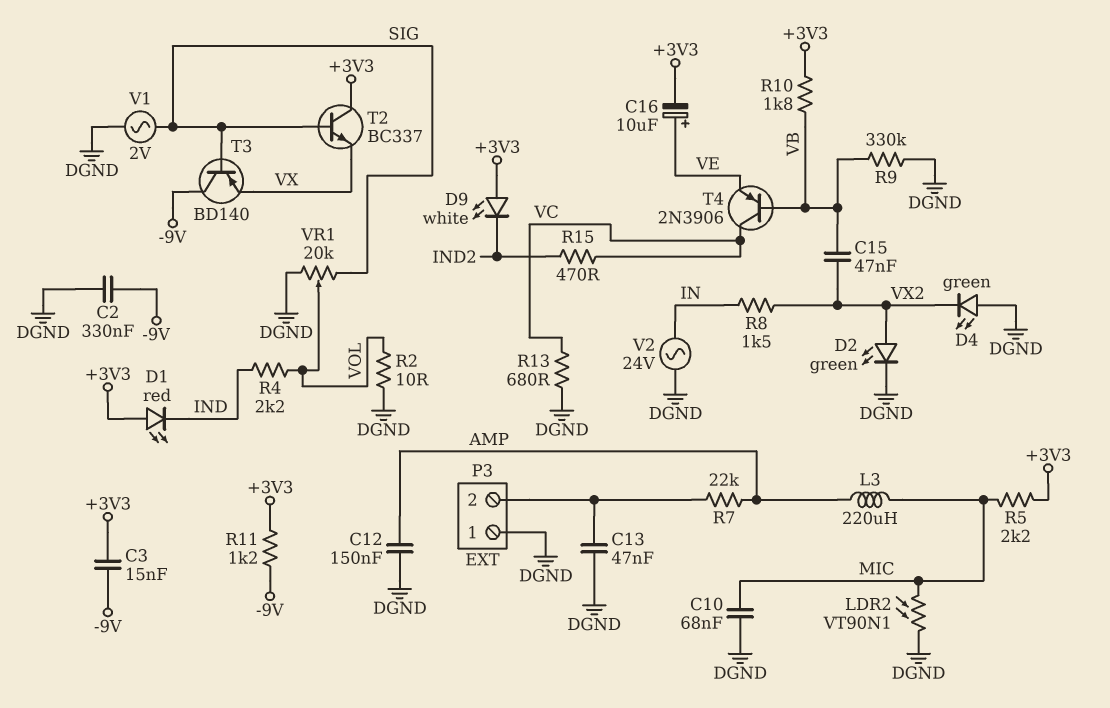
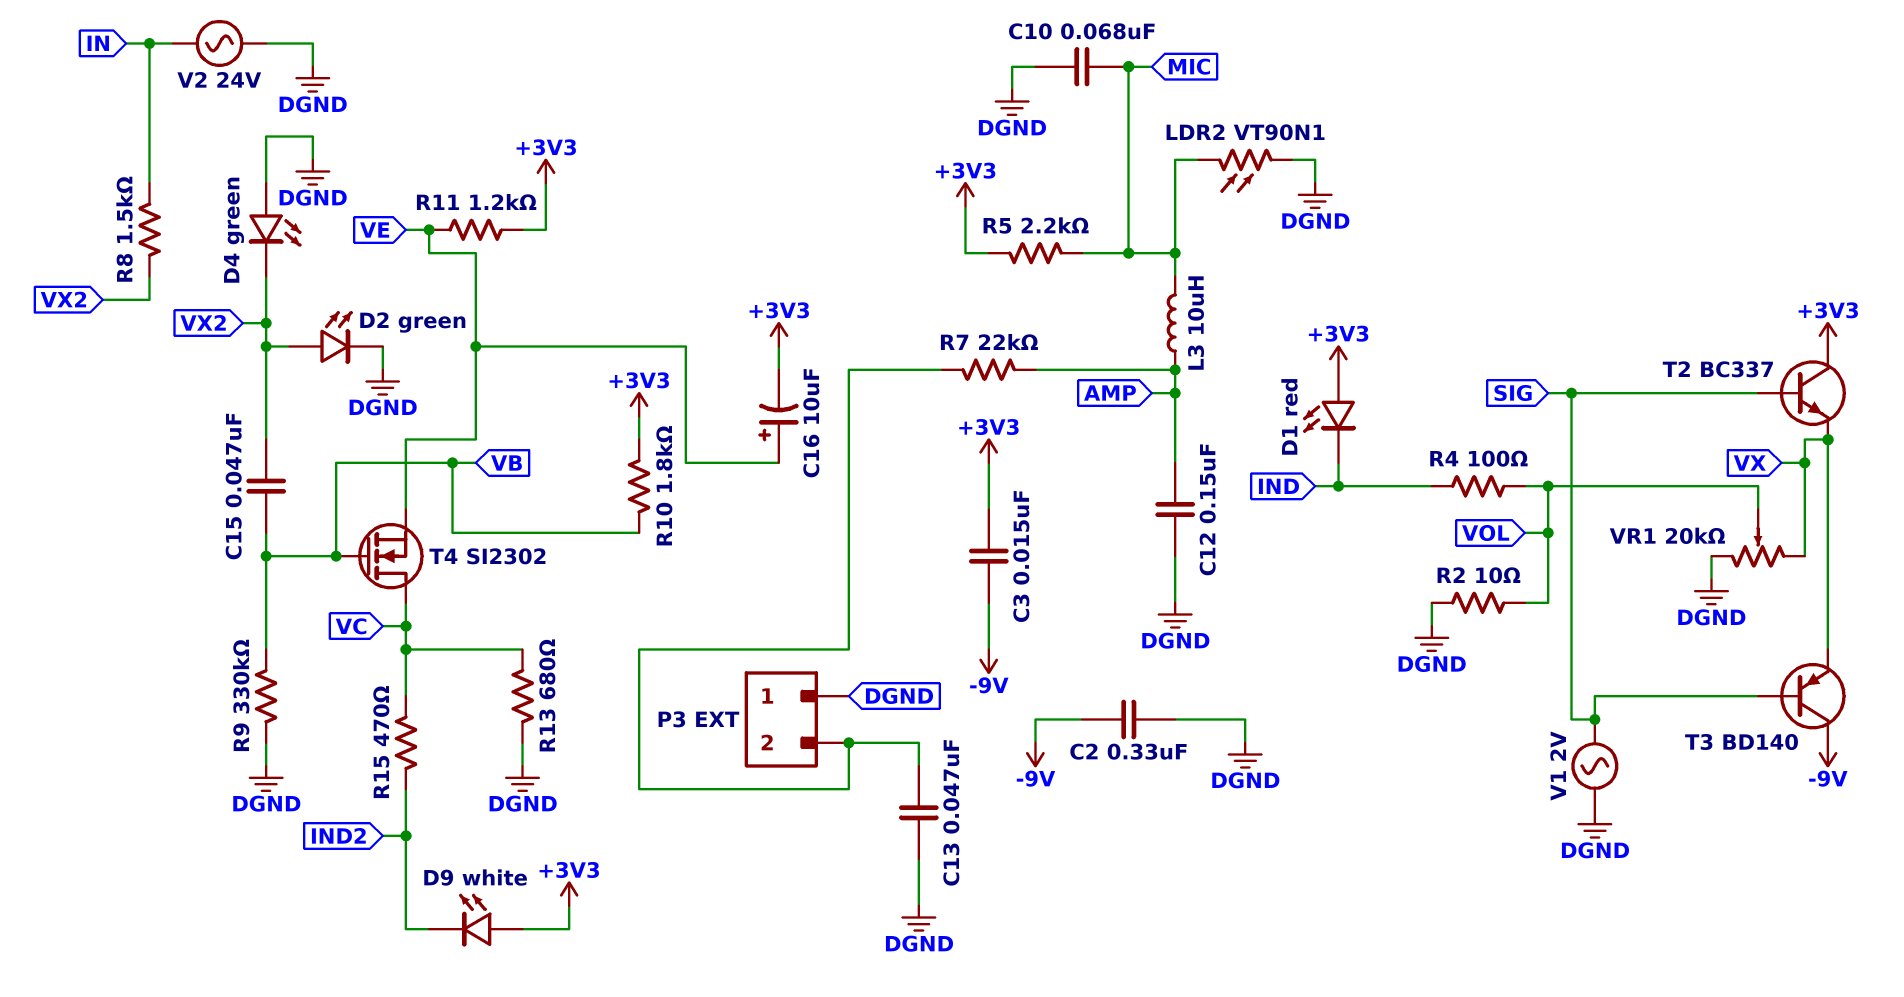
L3: 220uH (AMP, MIC) -> 10uH (AMP, MIC)
R4: 2.2k (IND, VOL) -> 100 (IND, VOL)
R11: 1.2k (+3V3, -9V) -> 1.2k (+3V3, VE)
T4: PNP 2N3906 (B VB, C VC, E VE) -> NMOS SI2302 (G VB, D VC, S VE)
VR1: 20k (DGND, SIG, wiper VOL) -> 20k (DGND, VX, wiper VOL)

